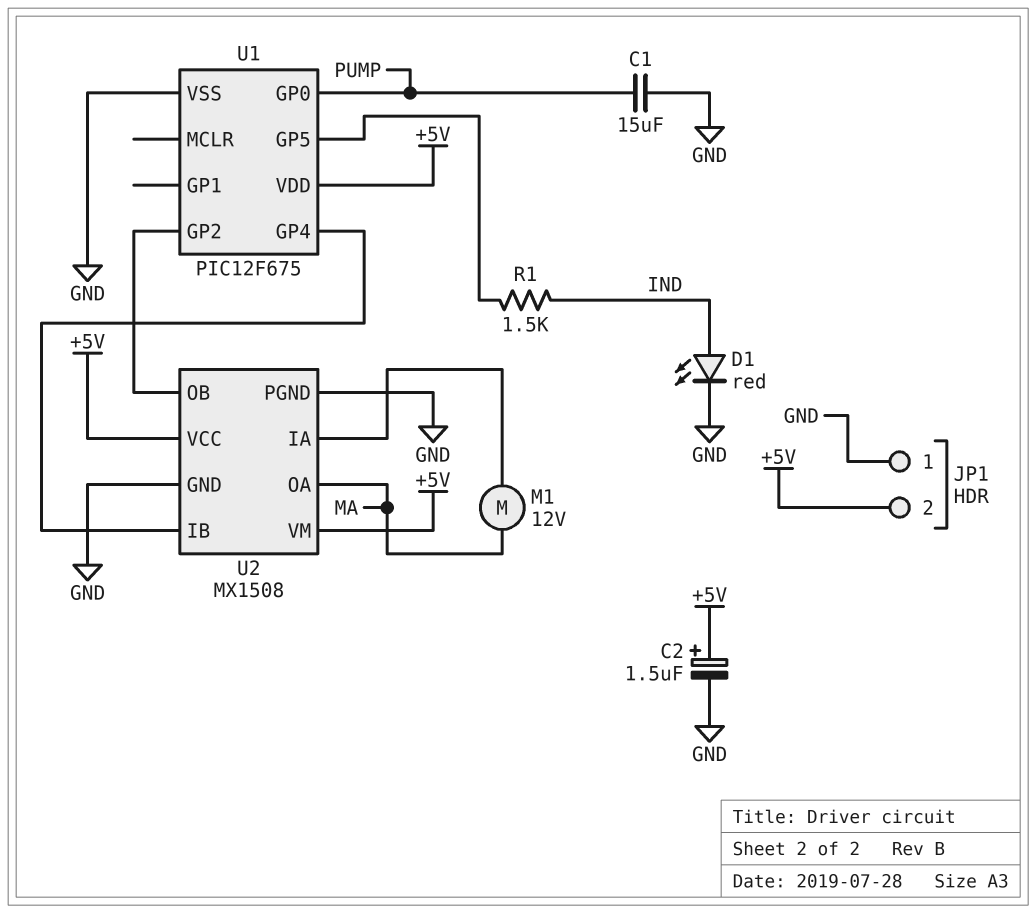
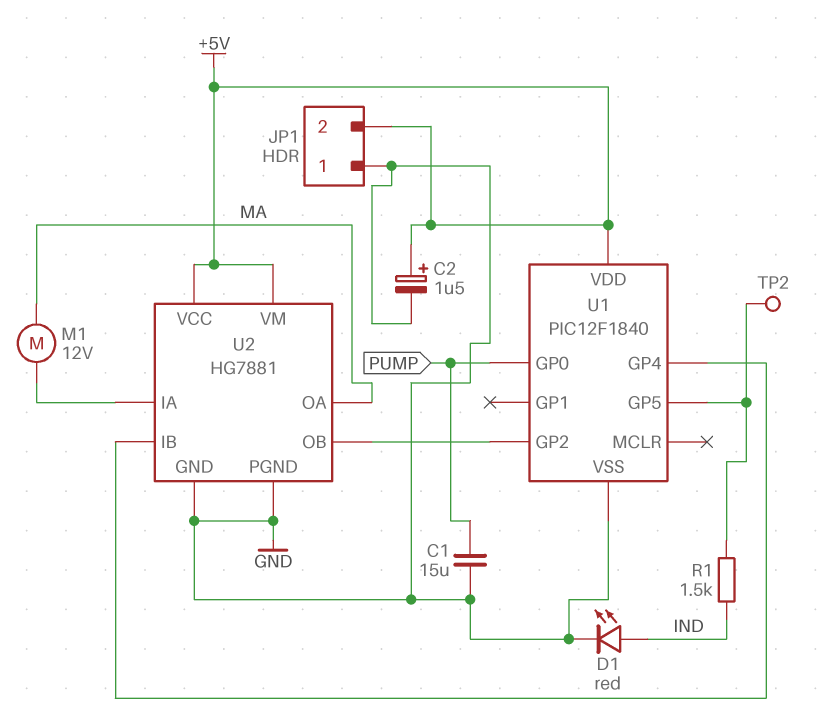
TP2: none -> test point (U1/GP5)
U1: PIC12F675 -> PIC12F1840
U2: MX1508 -> HG7881

